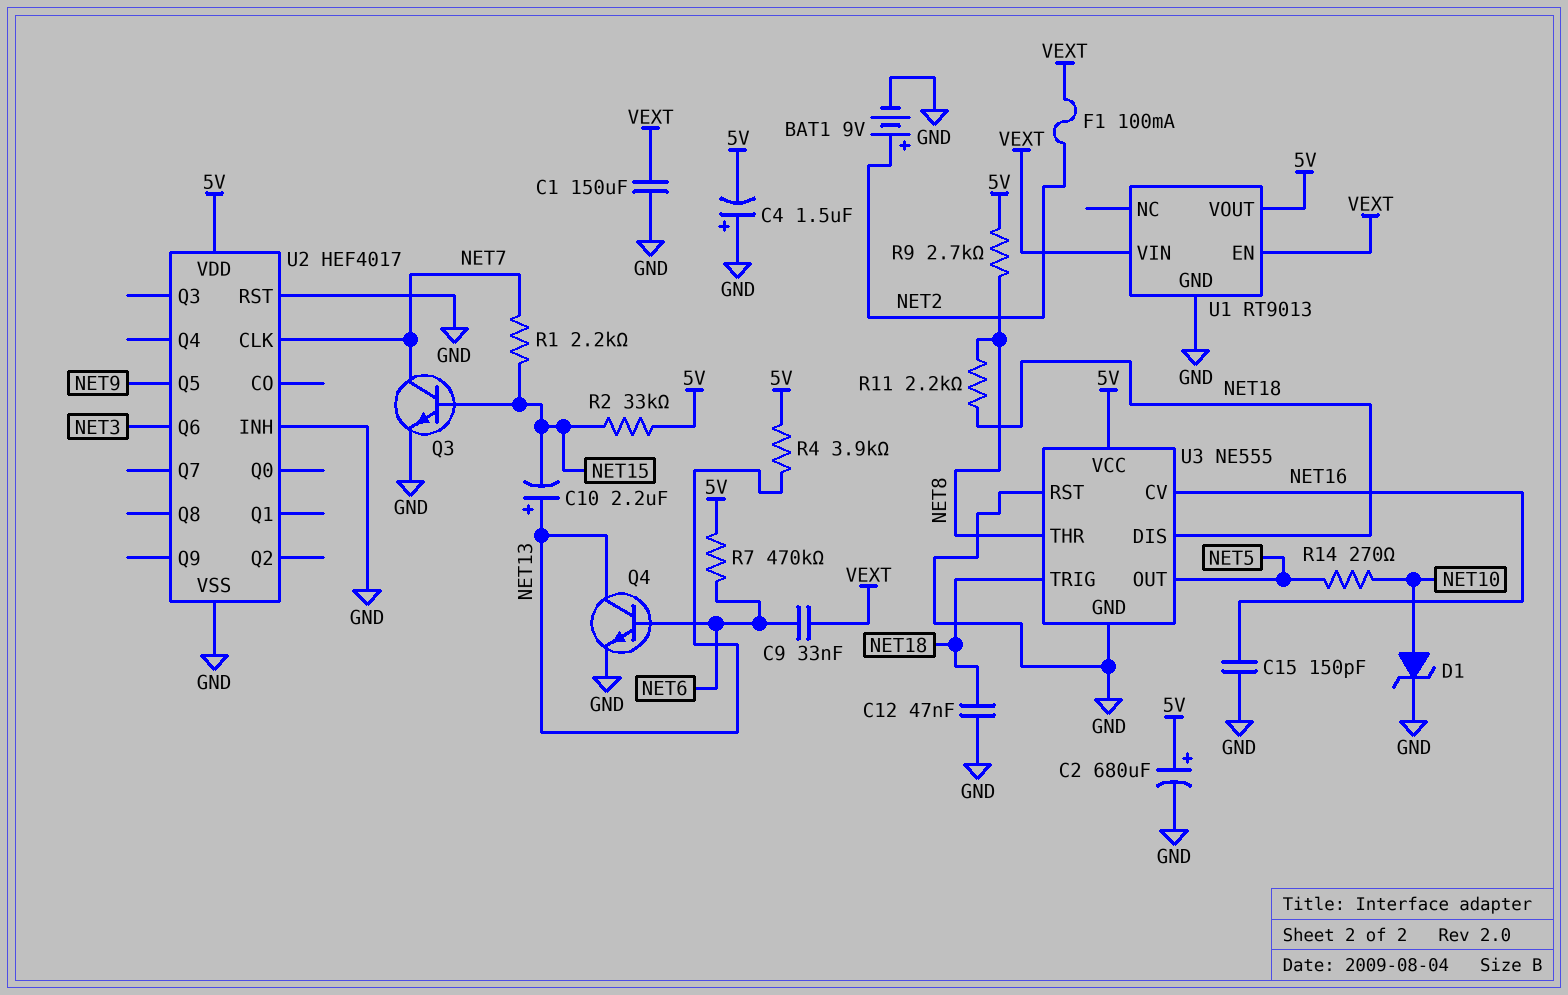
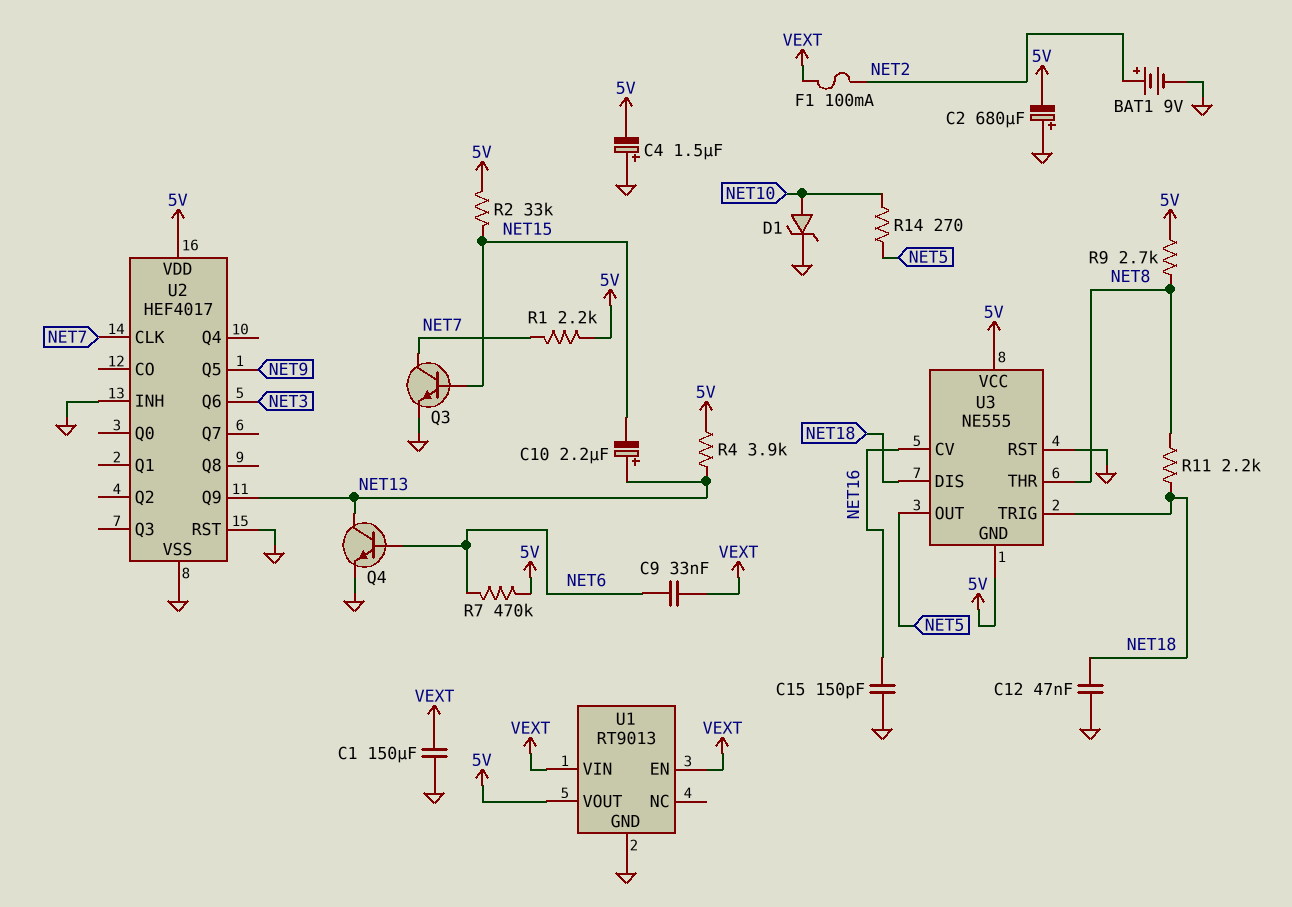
C2: 680uF (plus 5V, minus GND) -> 680uF (plus GND, minus 5V)
R1: 2.2k (NET7, NET15) -> 2.2k (5V, NET7)
U2 pin Q9: none -> NET13
U3 pin GND: GND -> 5V

